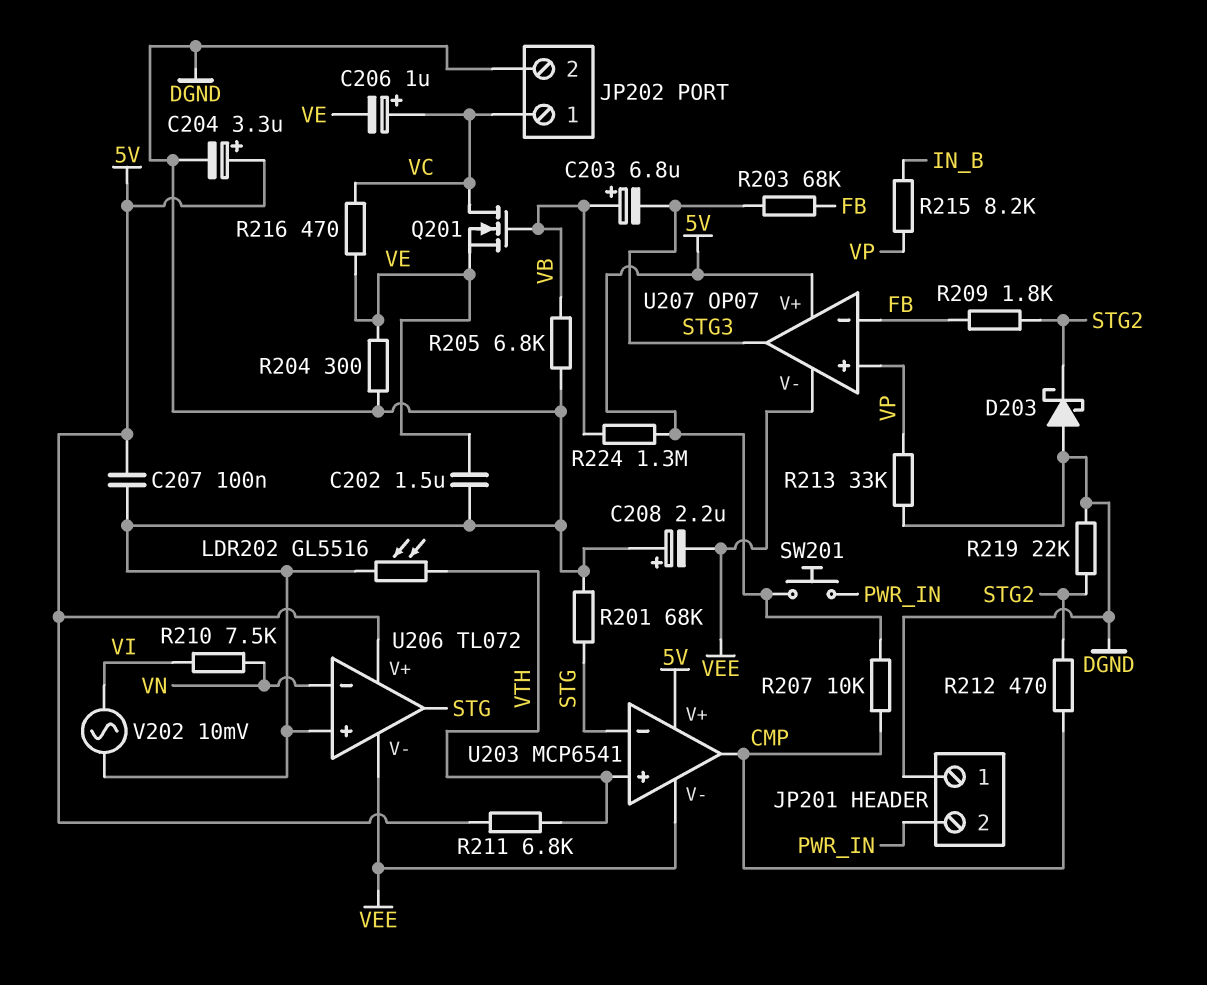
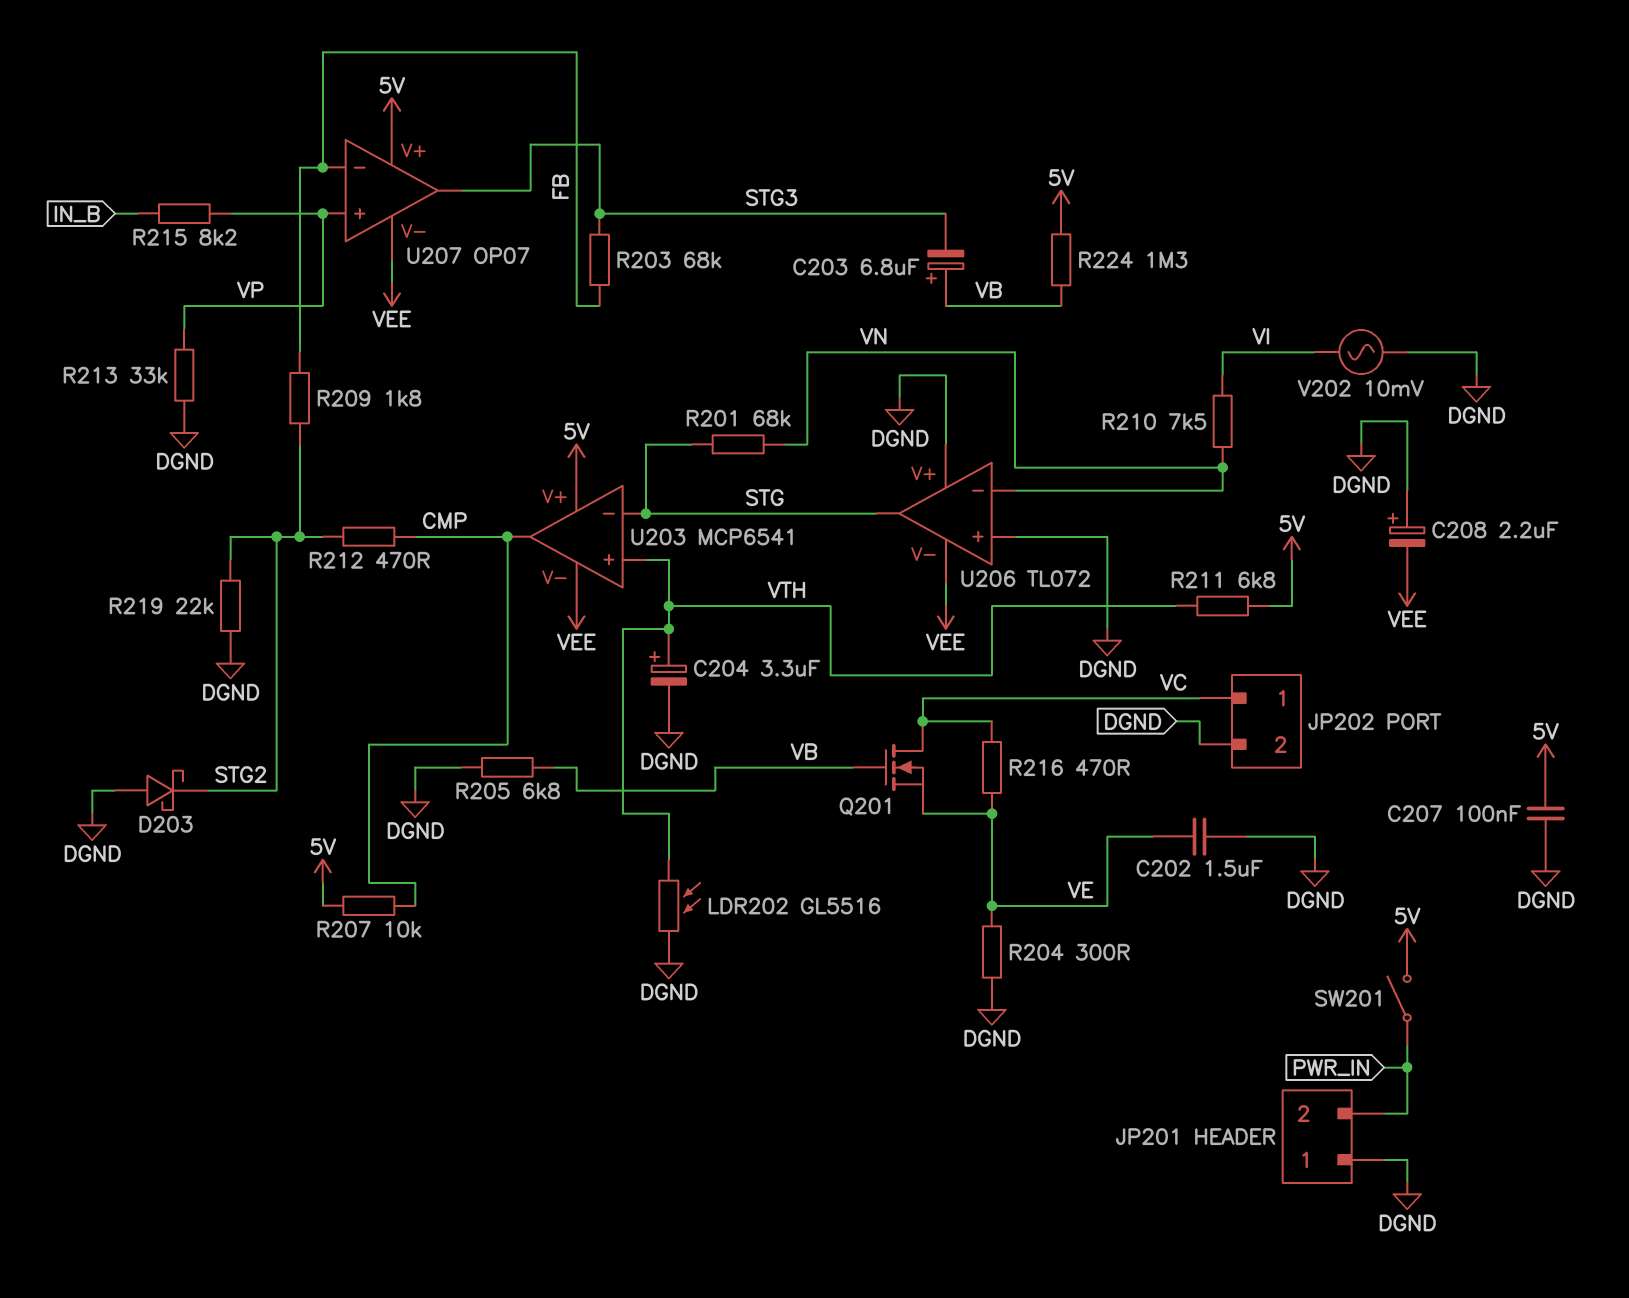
C204: 3.3uF (plus 5V, minus DGND) -> 3.3uF (plus VTH, minus DGND)
C206: 1uF (plus VC, minus VE) -> none
R201: 68k (DGND, STG) -> 68k (STG, VN)
SW201: button (5V, PWR_IN) -> switch (5V, PWR_IN)
U206 pin V+: 5V -> DGND

